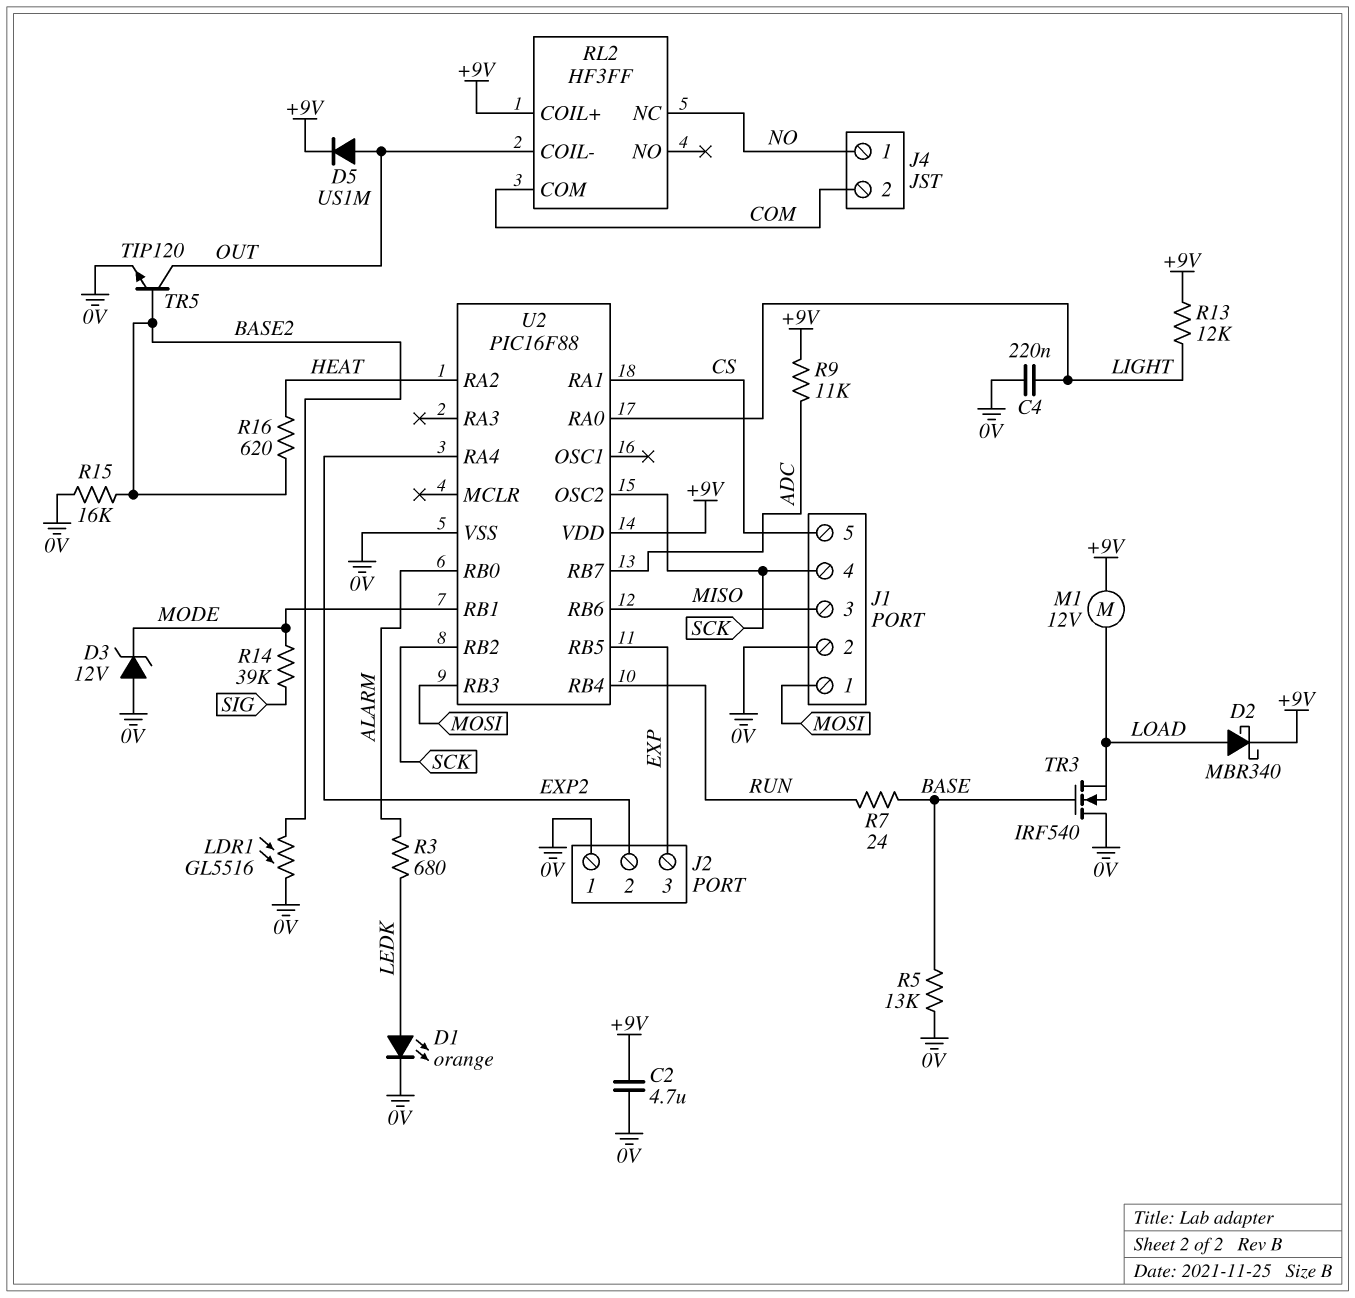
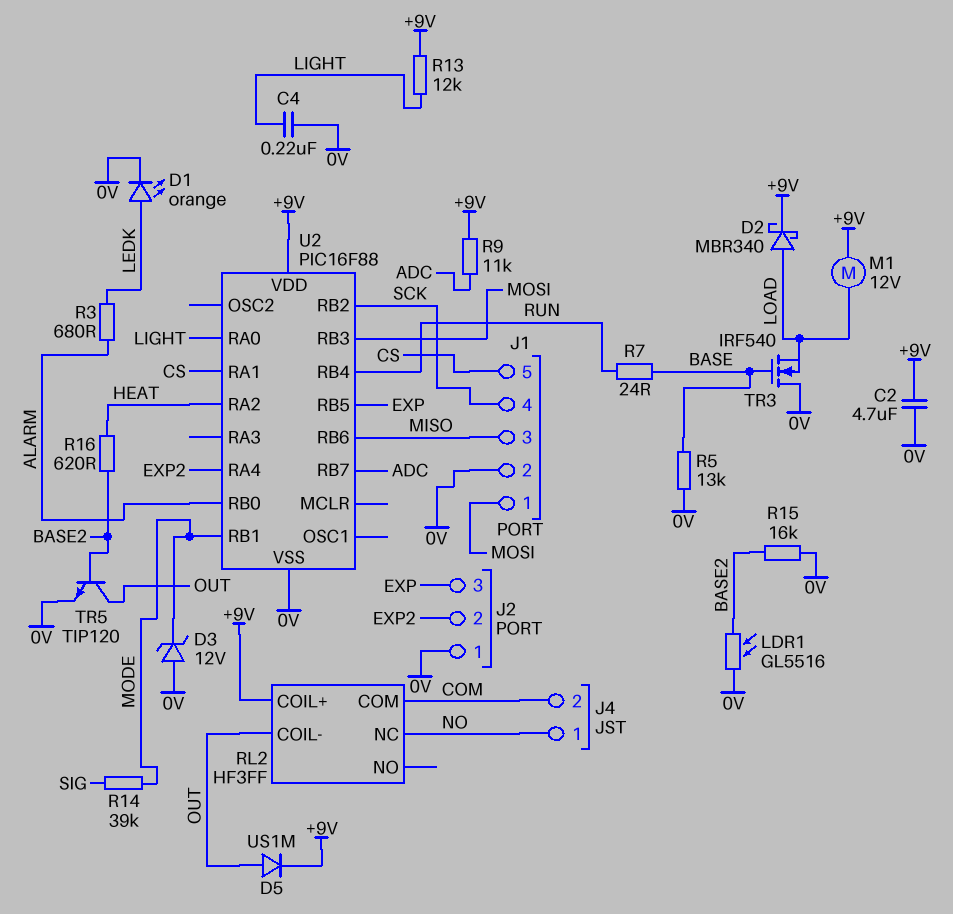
U2 pin OSC2: SCK -> none

